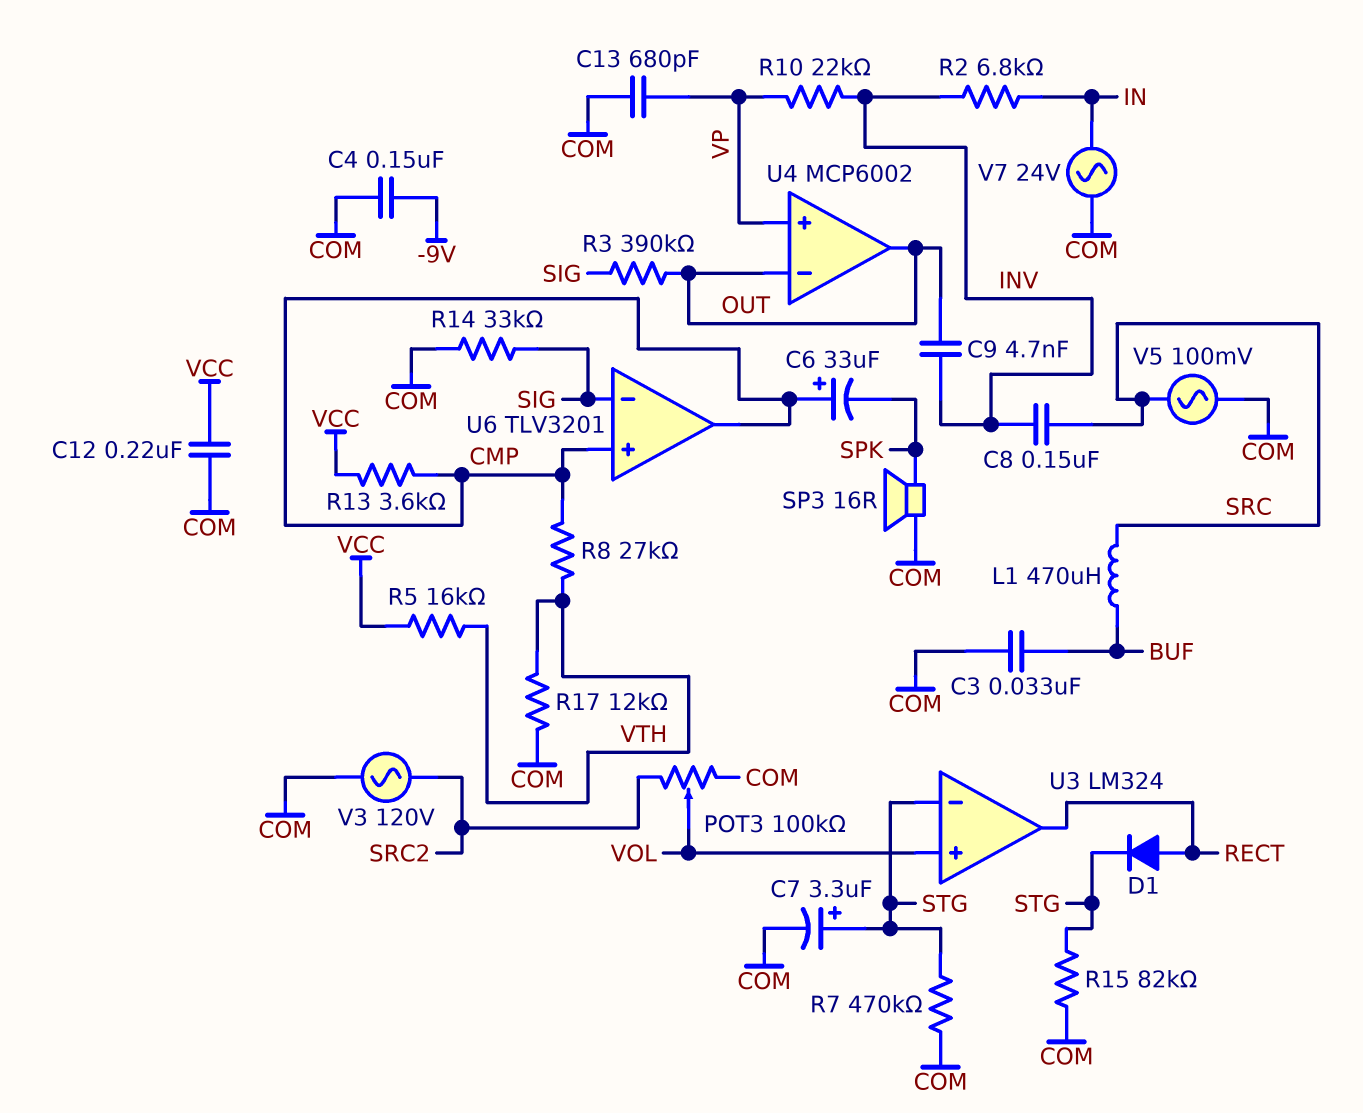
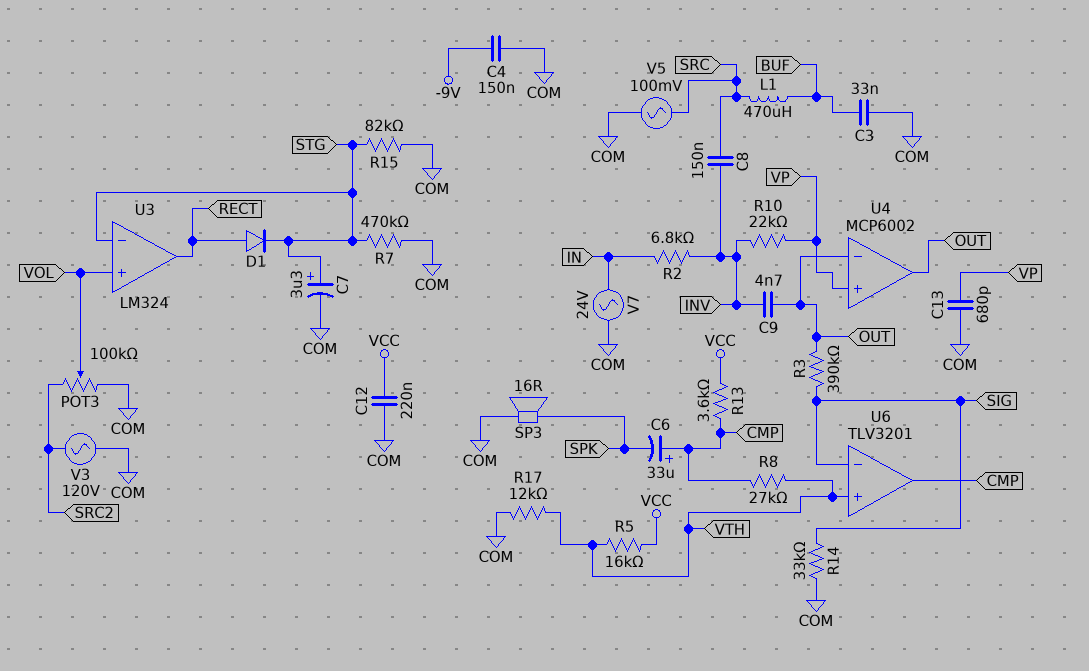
U6 pin in+: CMP -> VTH

